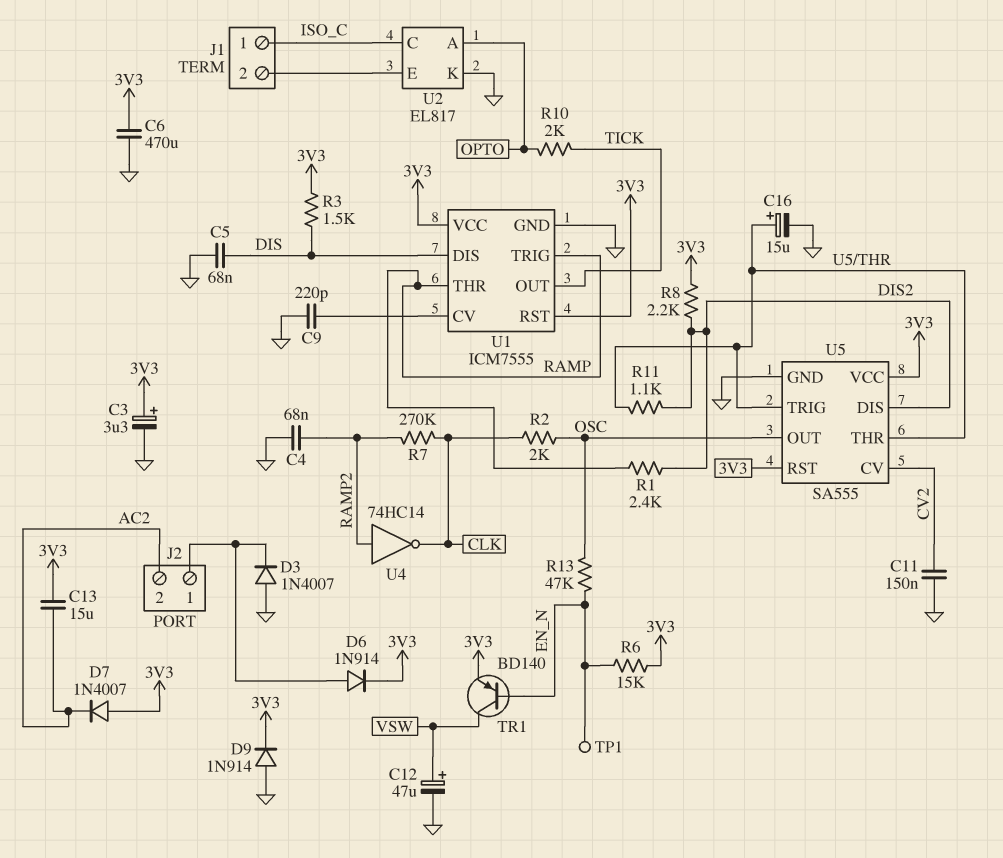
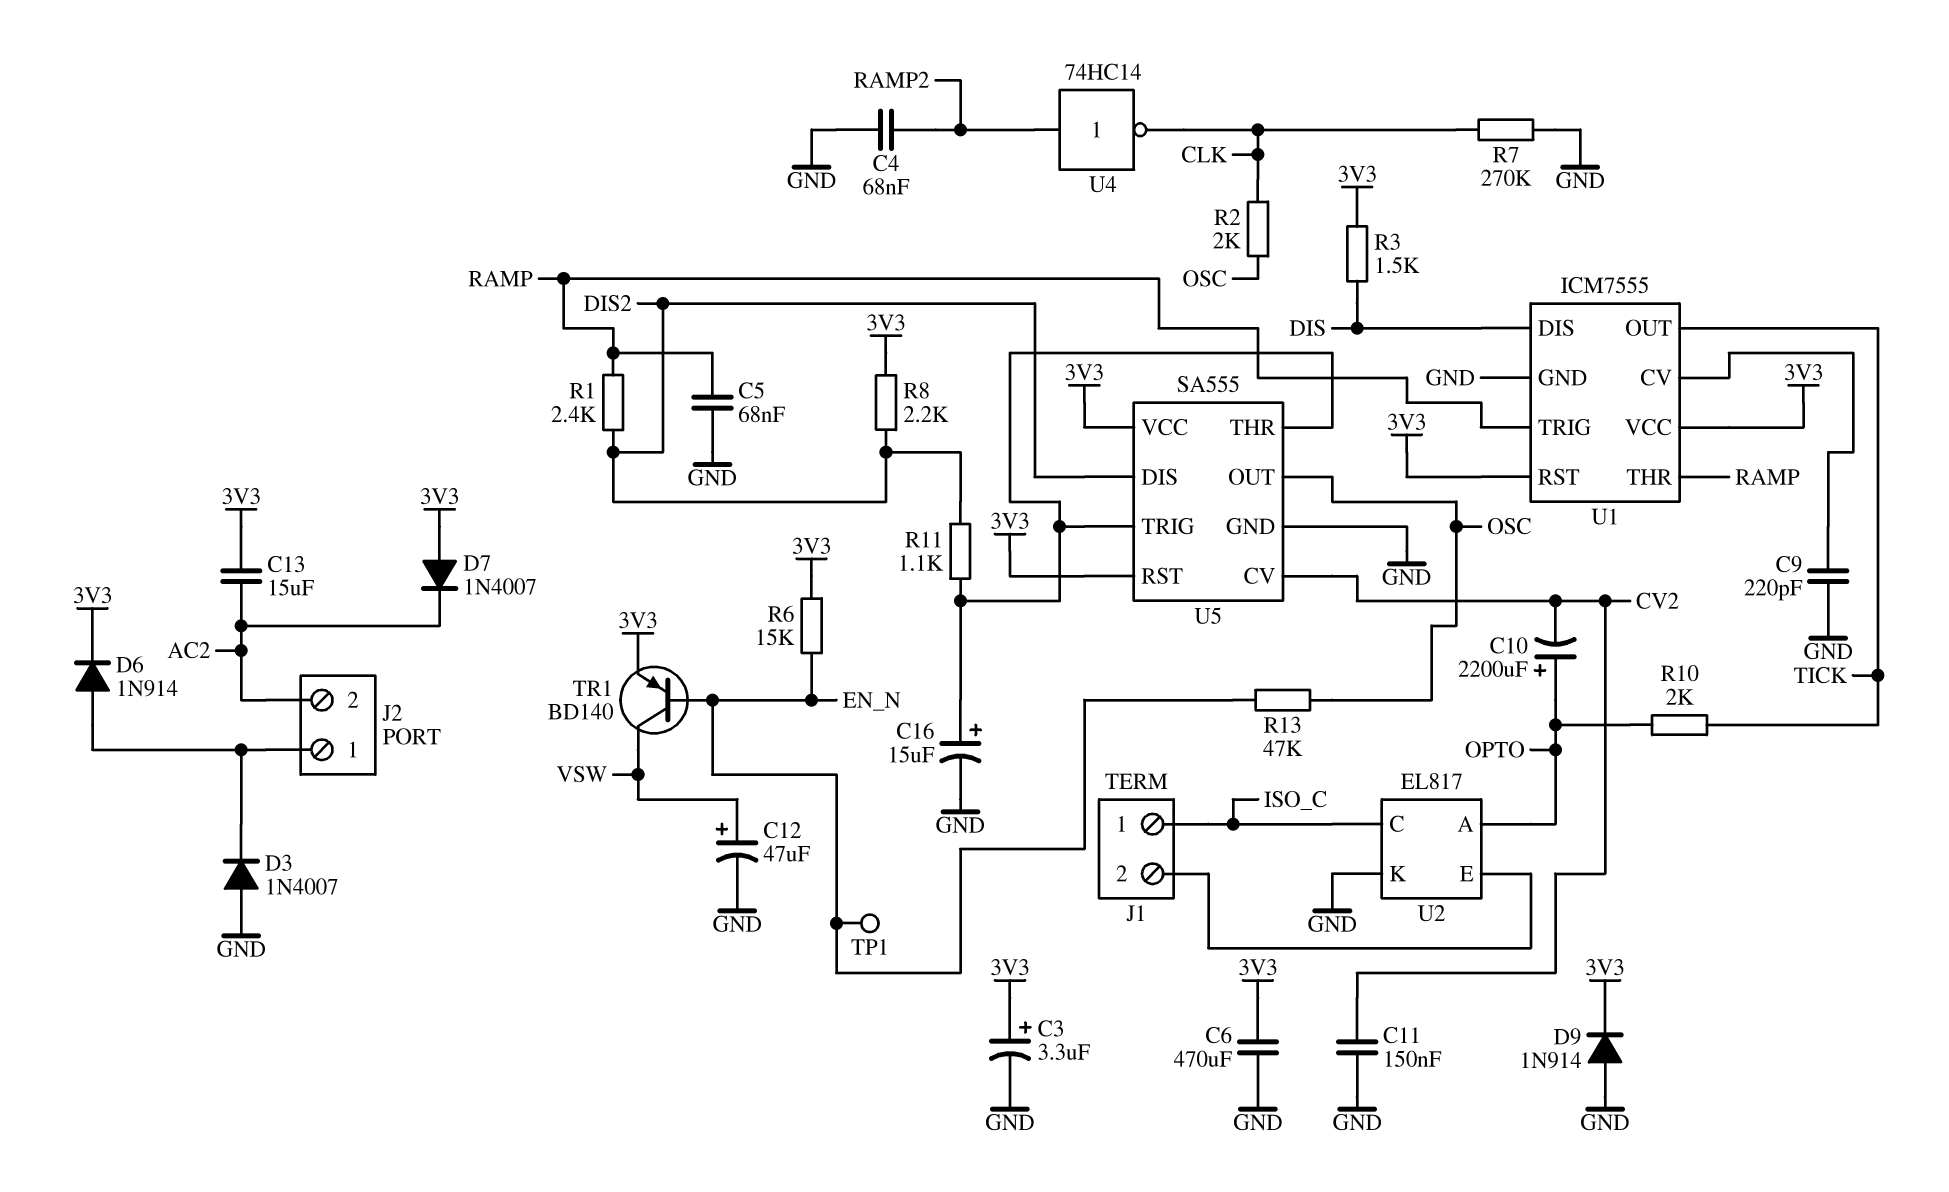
C5: 68nF (DIS, GND) -> 68nF (GND, RAMP)
C10: none -> 2200uF (plus OPTO, minus CV2)
R7: 270k (CLK, RAMP2) -> 270k (CLK, GND)

